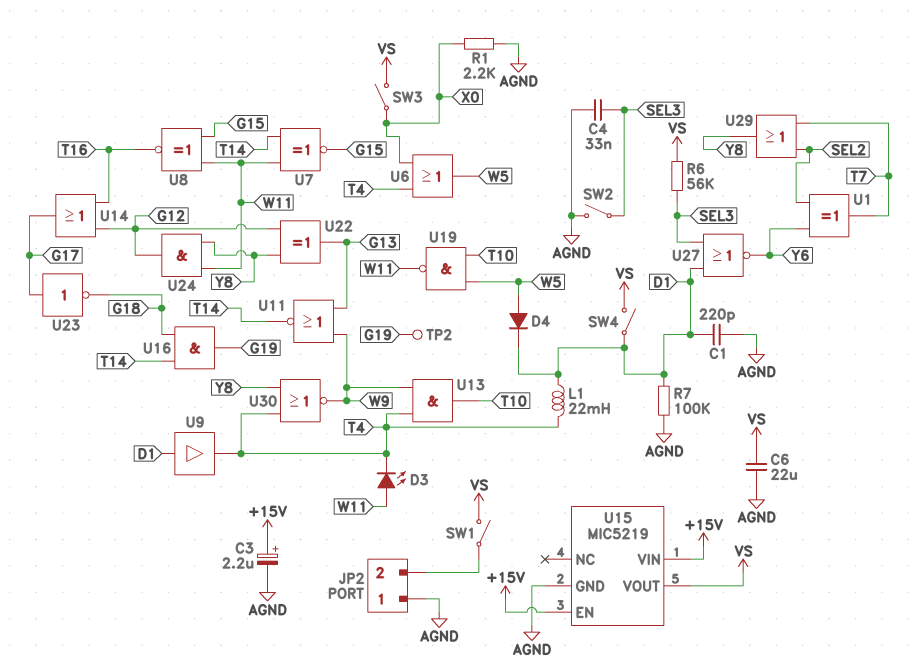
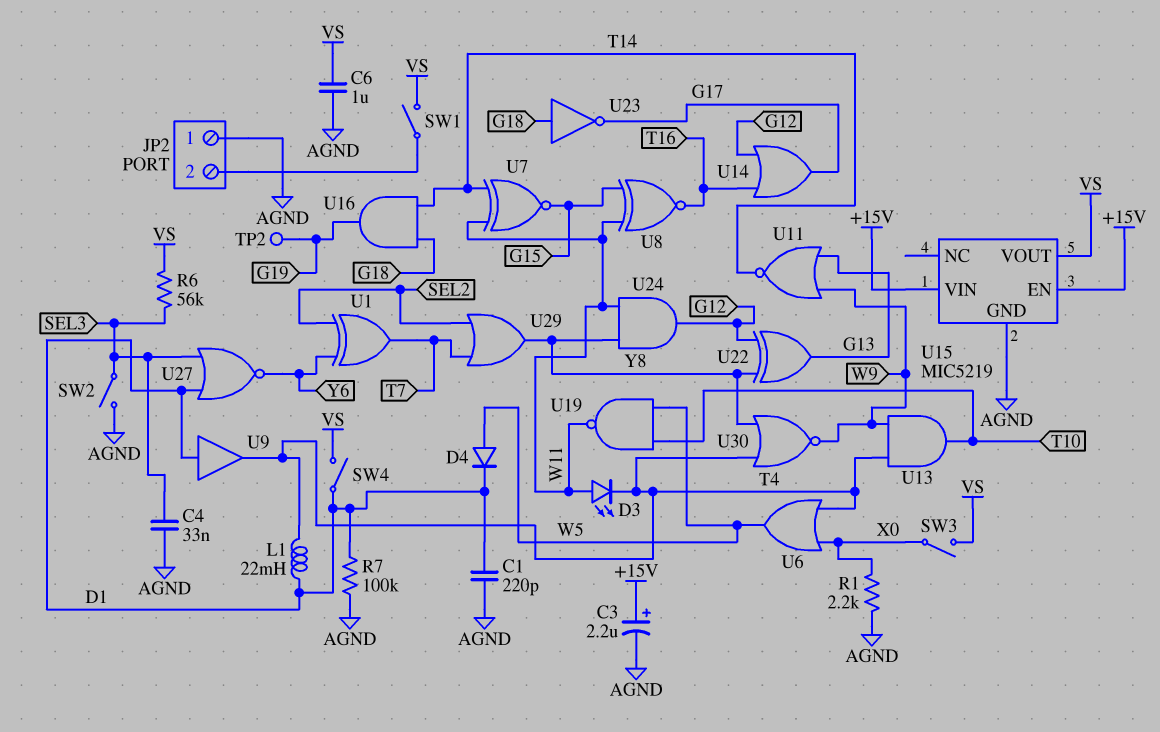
C6: 22uF (AGND, VS) -> 1uF (AGND, VS)
U23: NOT (in G17, out G18) -> NOT (in G18, out G17)

